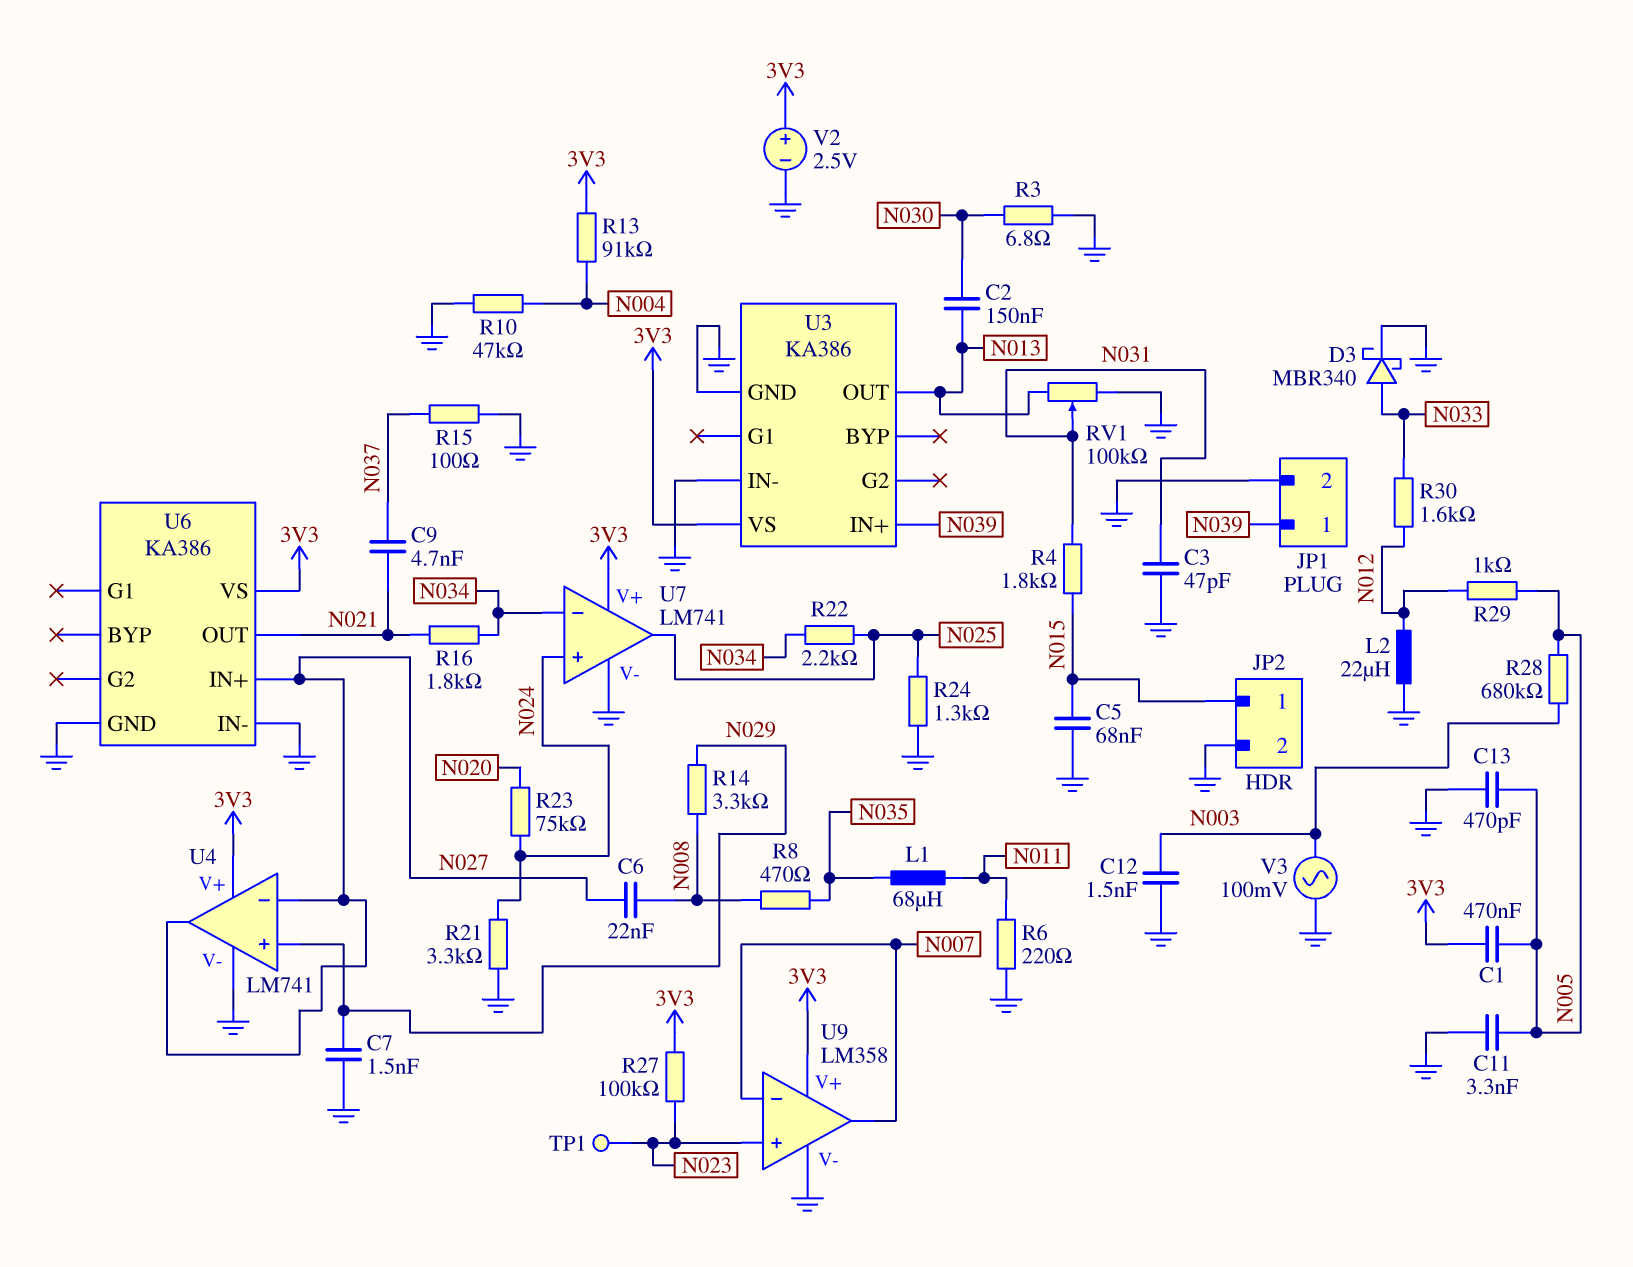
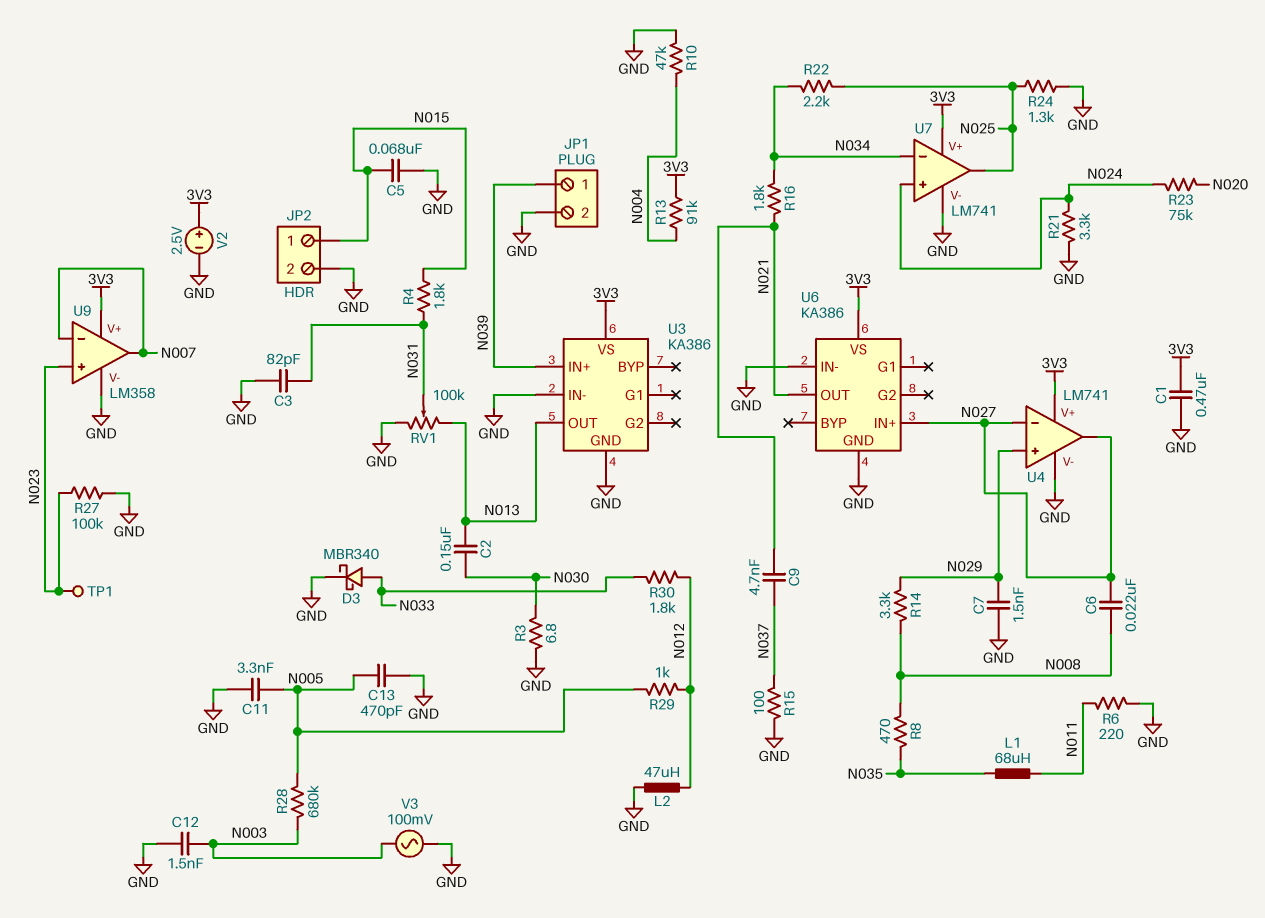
C1: 470nF (3V3, N005) -> 470nF (3V3, GND)
C3: 47pF (GND, N031) -> 82pF (GND, N031)
L2: 22uH (GND, N012) -> 47uH (GND, N012)
R27: 100k (3V3, N023) -> 100k (GND, N023)
R30: 1.6k (N012, N033) -> 1.8k (N012, N033)

